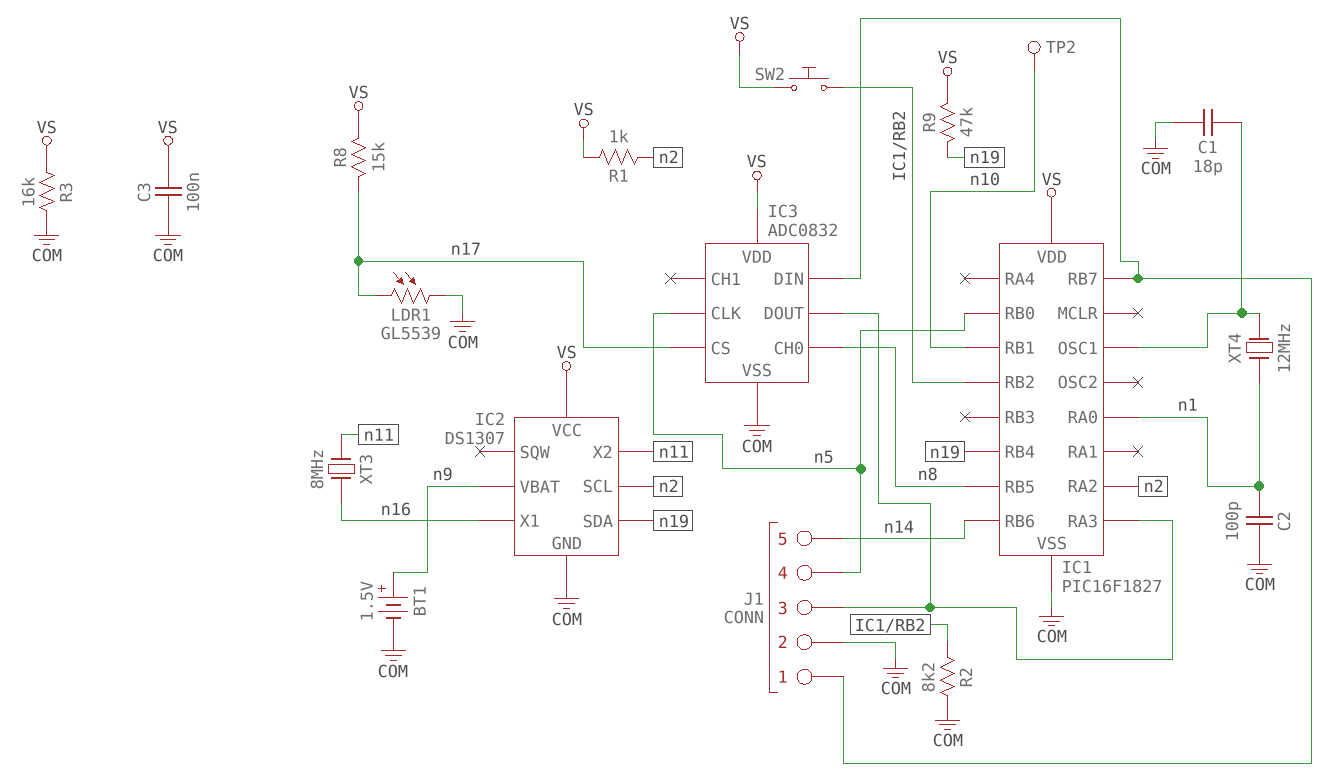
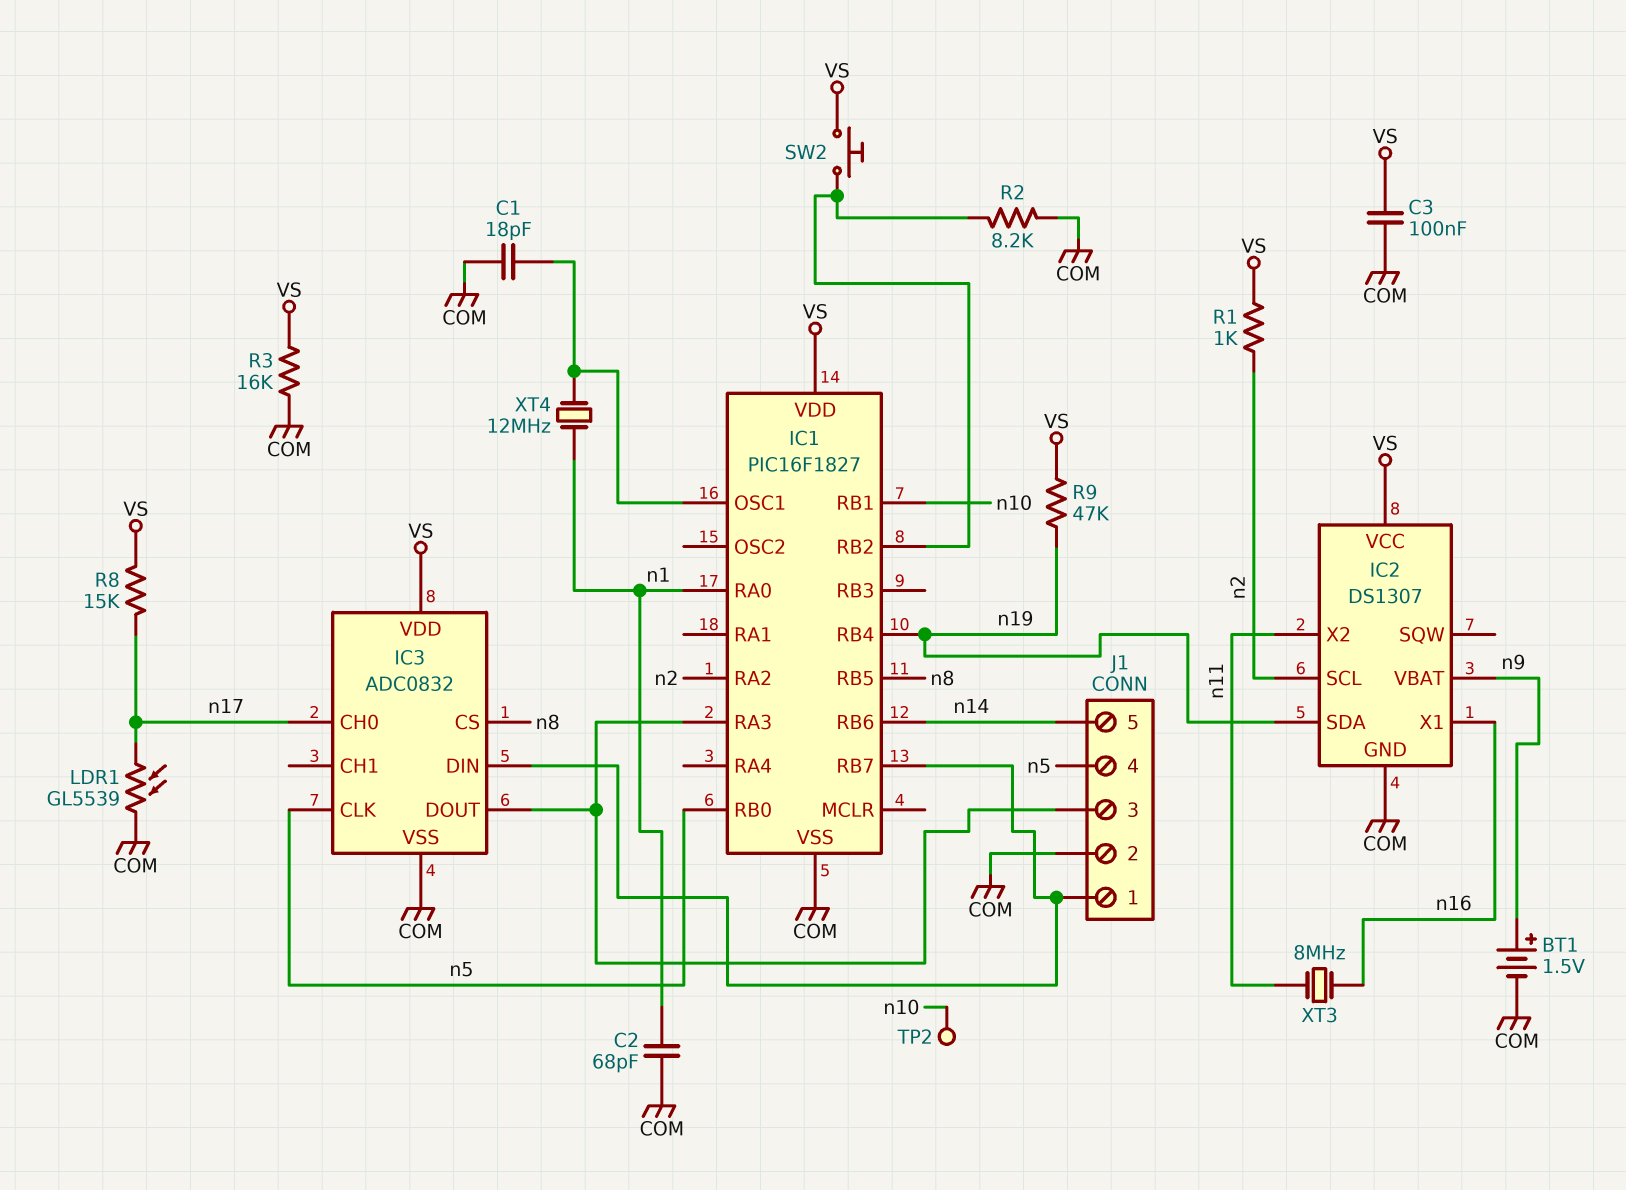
C2: 100pF (COM, n1) -> 68pF (COM, n1)
IC3 pin CH0: n8 -> n17
IC3 pin CS: n17 -> n8

